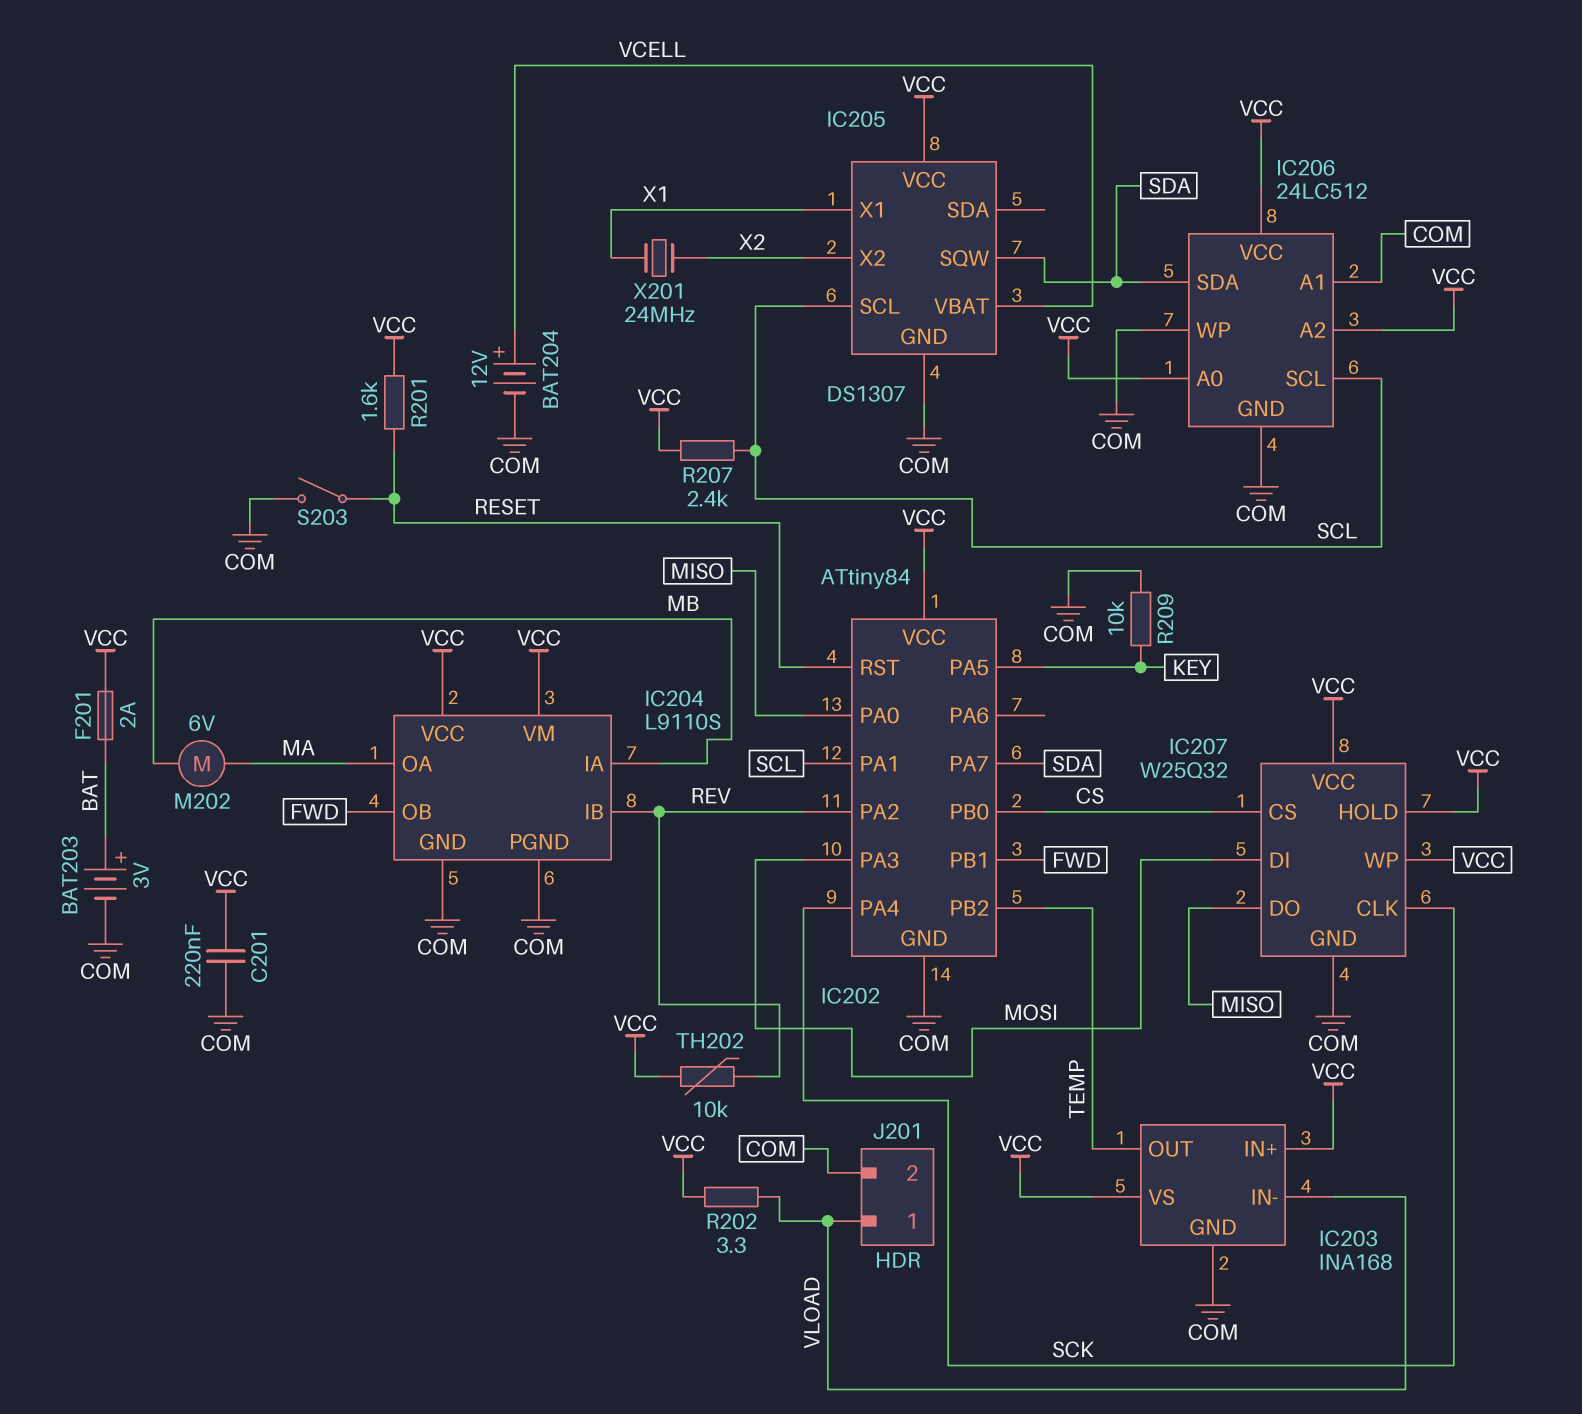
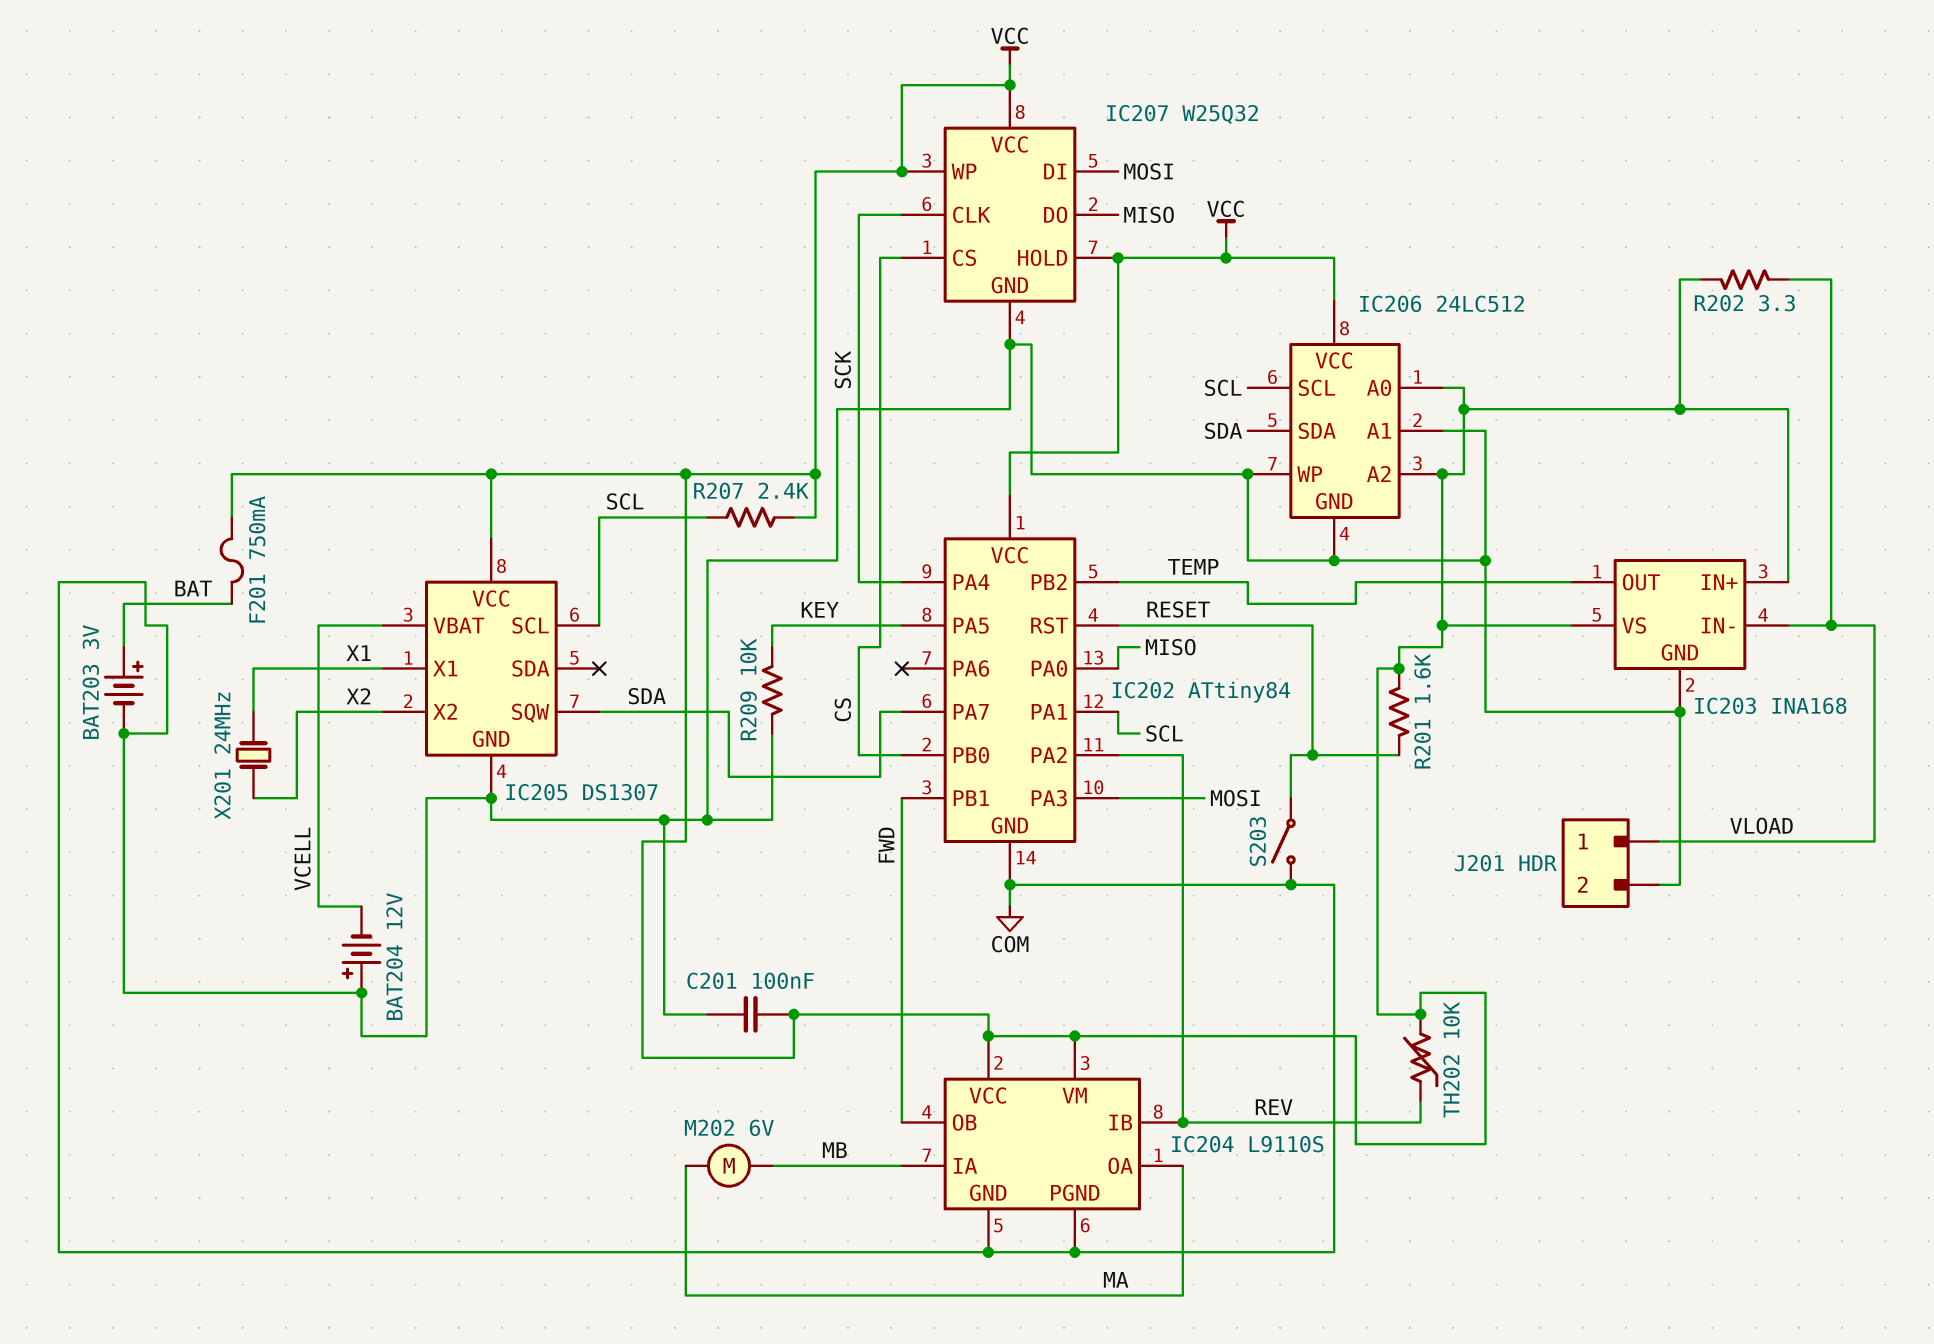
BAT204: 12V (plus VCELL, minus COM) -> 12V (plus COM, minus VCELL)
C201: 220nF (COM, VCC) -> 100nF (COM, VCC)
F201: 2A (BAT, VCC) -> 750mA (BAT, VCC)

